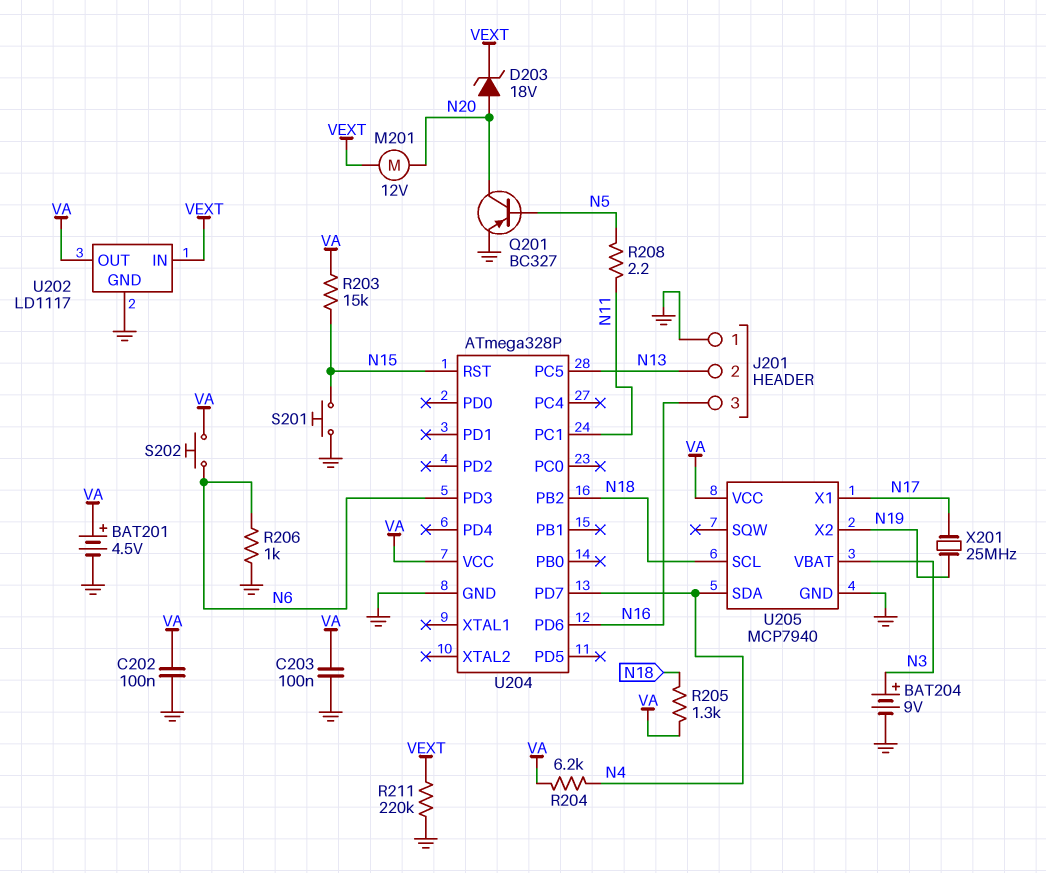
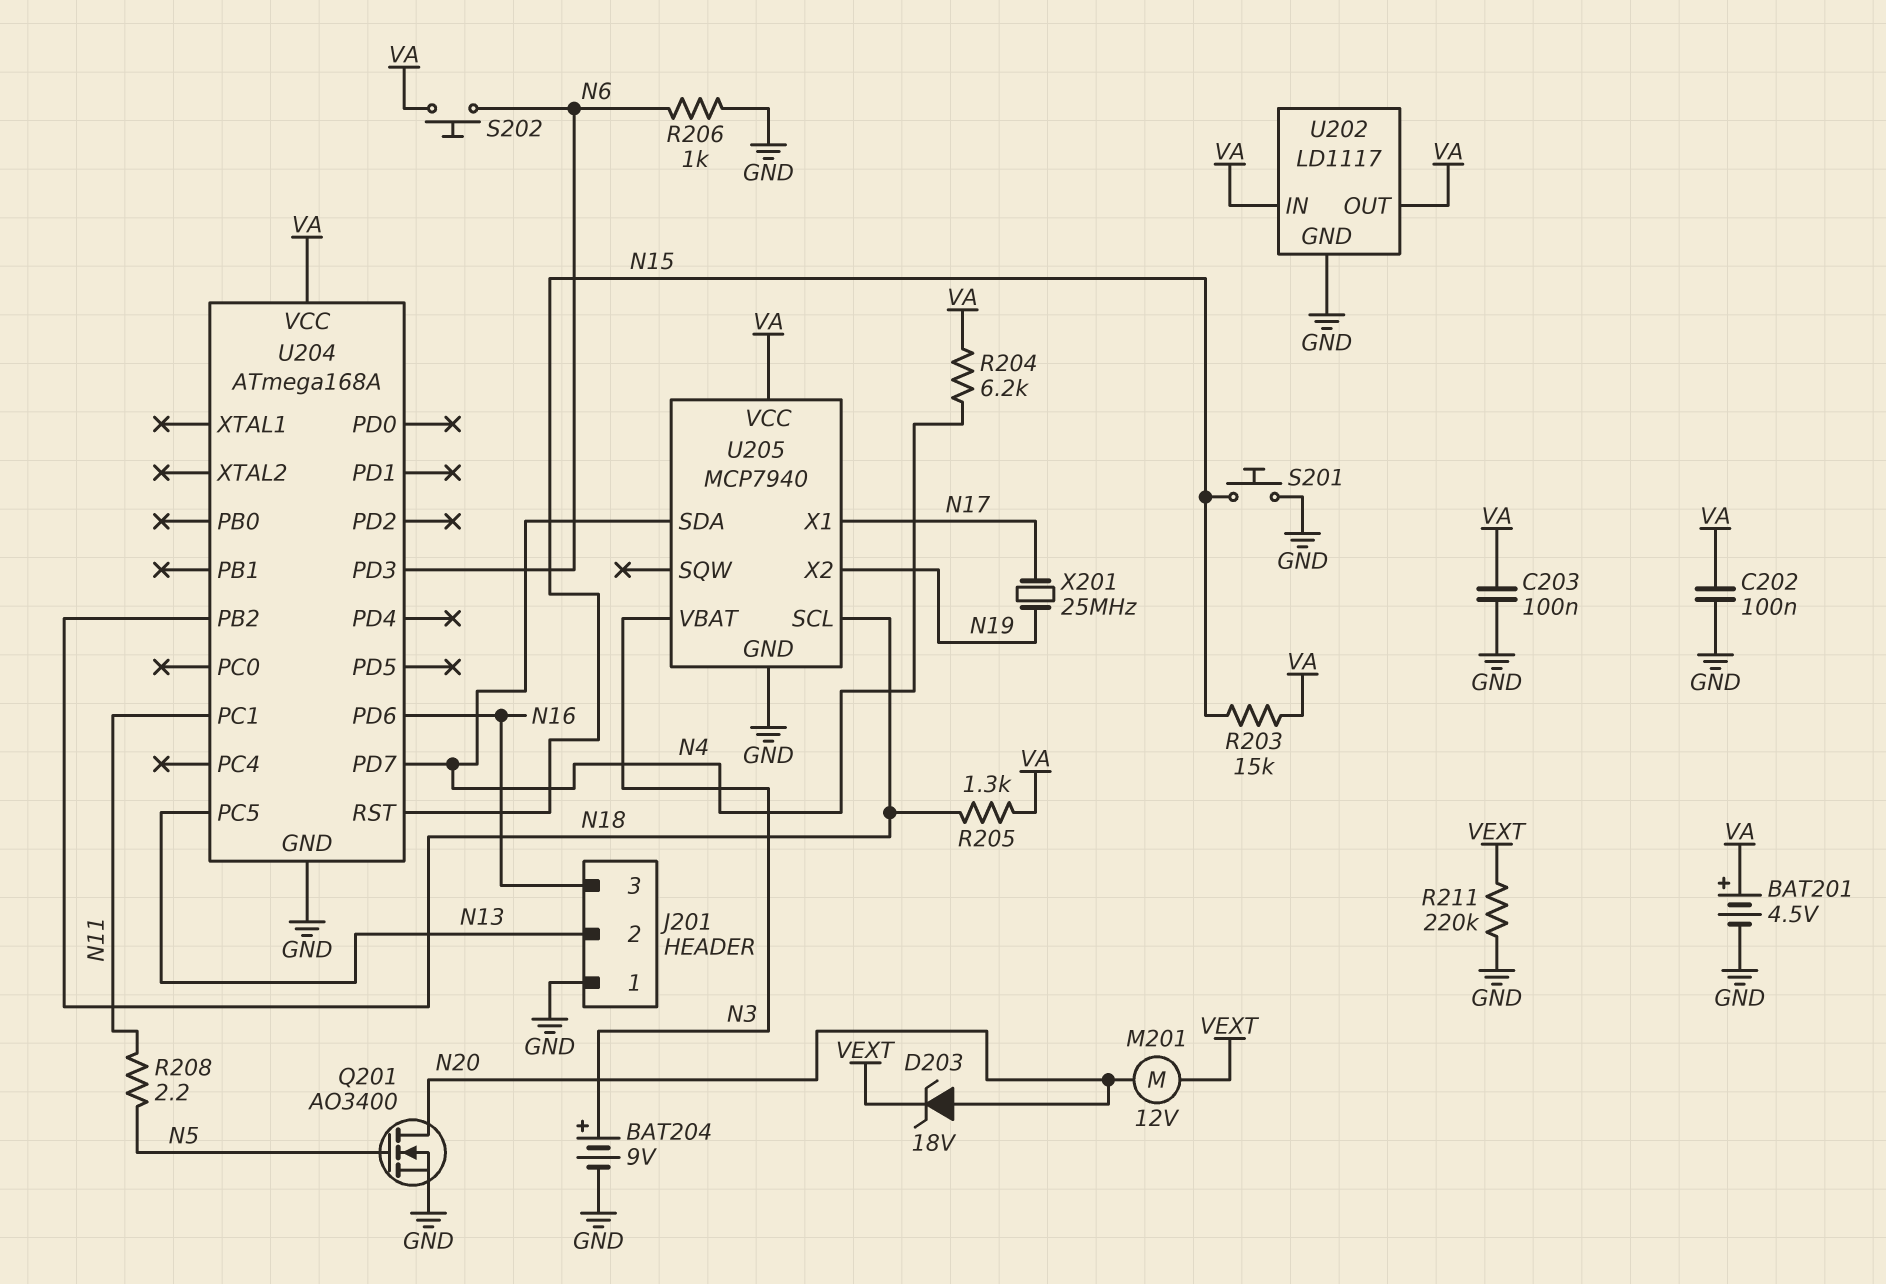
Q201: PNP BC327 (B N5, C N20, E GND) -> NMOS AO3400 (G N5, D N20, S GND)
U202 pin IN: VEXT -> VA
U204: ATmega328P -> ATmega168A

